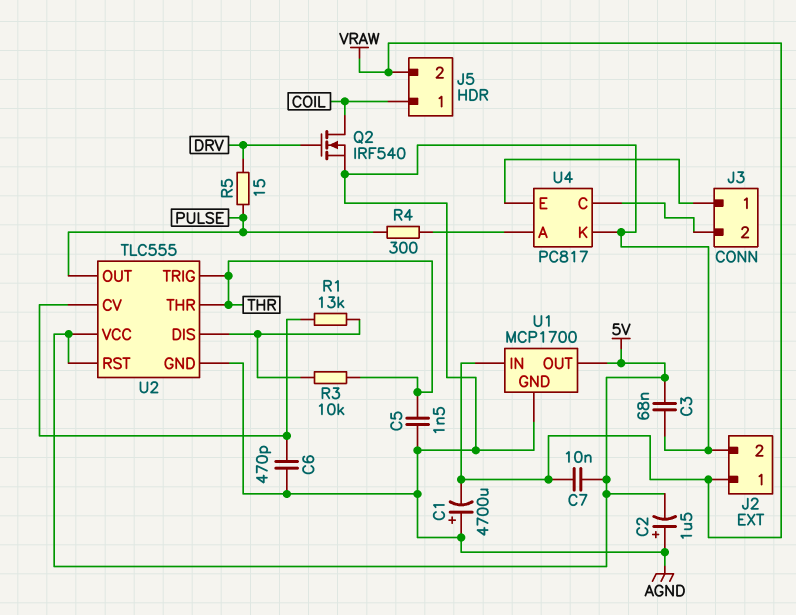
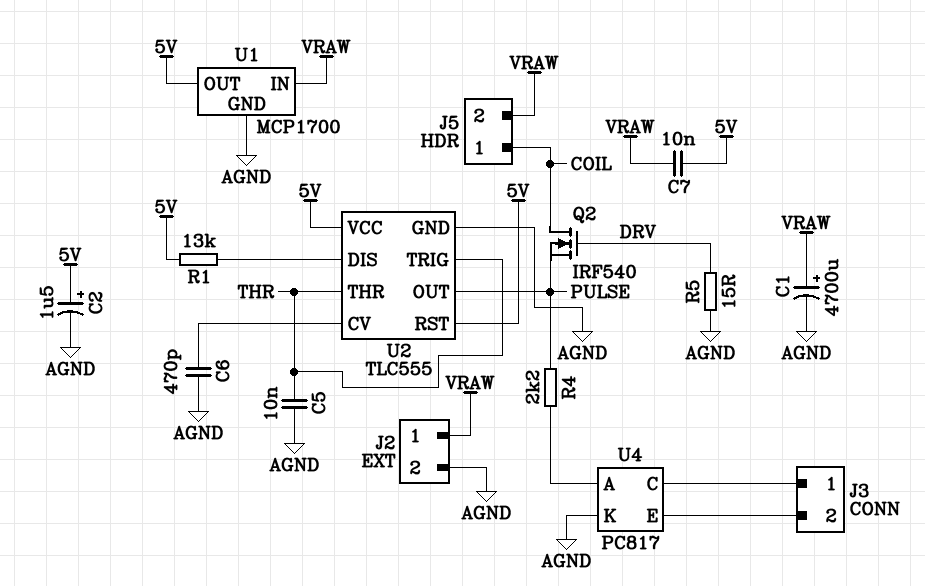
C1: 4700uF (plus AGND, minus VRAW) -> 4700uF (plus VRAW, minus AGND)
C2: 1.5uF (plus AGND, minus 5V) -> 1.5uF (plus 5V, minus AGND)
C3: 68nF (5V, AGND) -> none
C5: 1.5nF (AGND, THR) -> 10nF (AGND, THR)
Q2: NMOS IRF540 (G DRV, D COIL, S AGND) -> NMOS IRF540 (G DRV, D COIL, S PULSE)
R1: 13k (U2/CV, U2/DIS) -> 13k (5V, U2/DIS)
R3: 10k (THR, U2/DIS) -> none
R4: 300 (PULSE, U4/A) -> 2.2k (PULSE, U4/A)
R5: 15 (DRV, PULSE) -> 15 (AGND, DRV)
U4 pin C: J3/2 -> J3/1
U4 pin E: J3/1 -> J3/2

